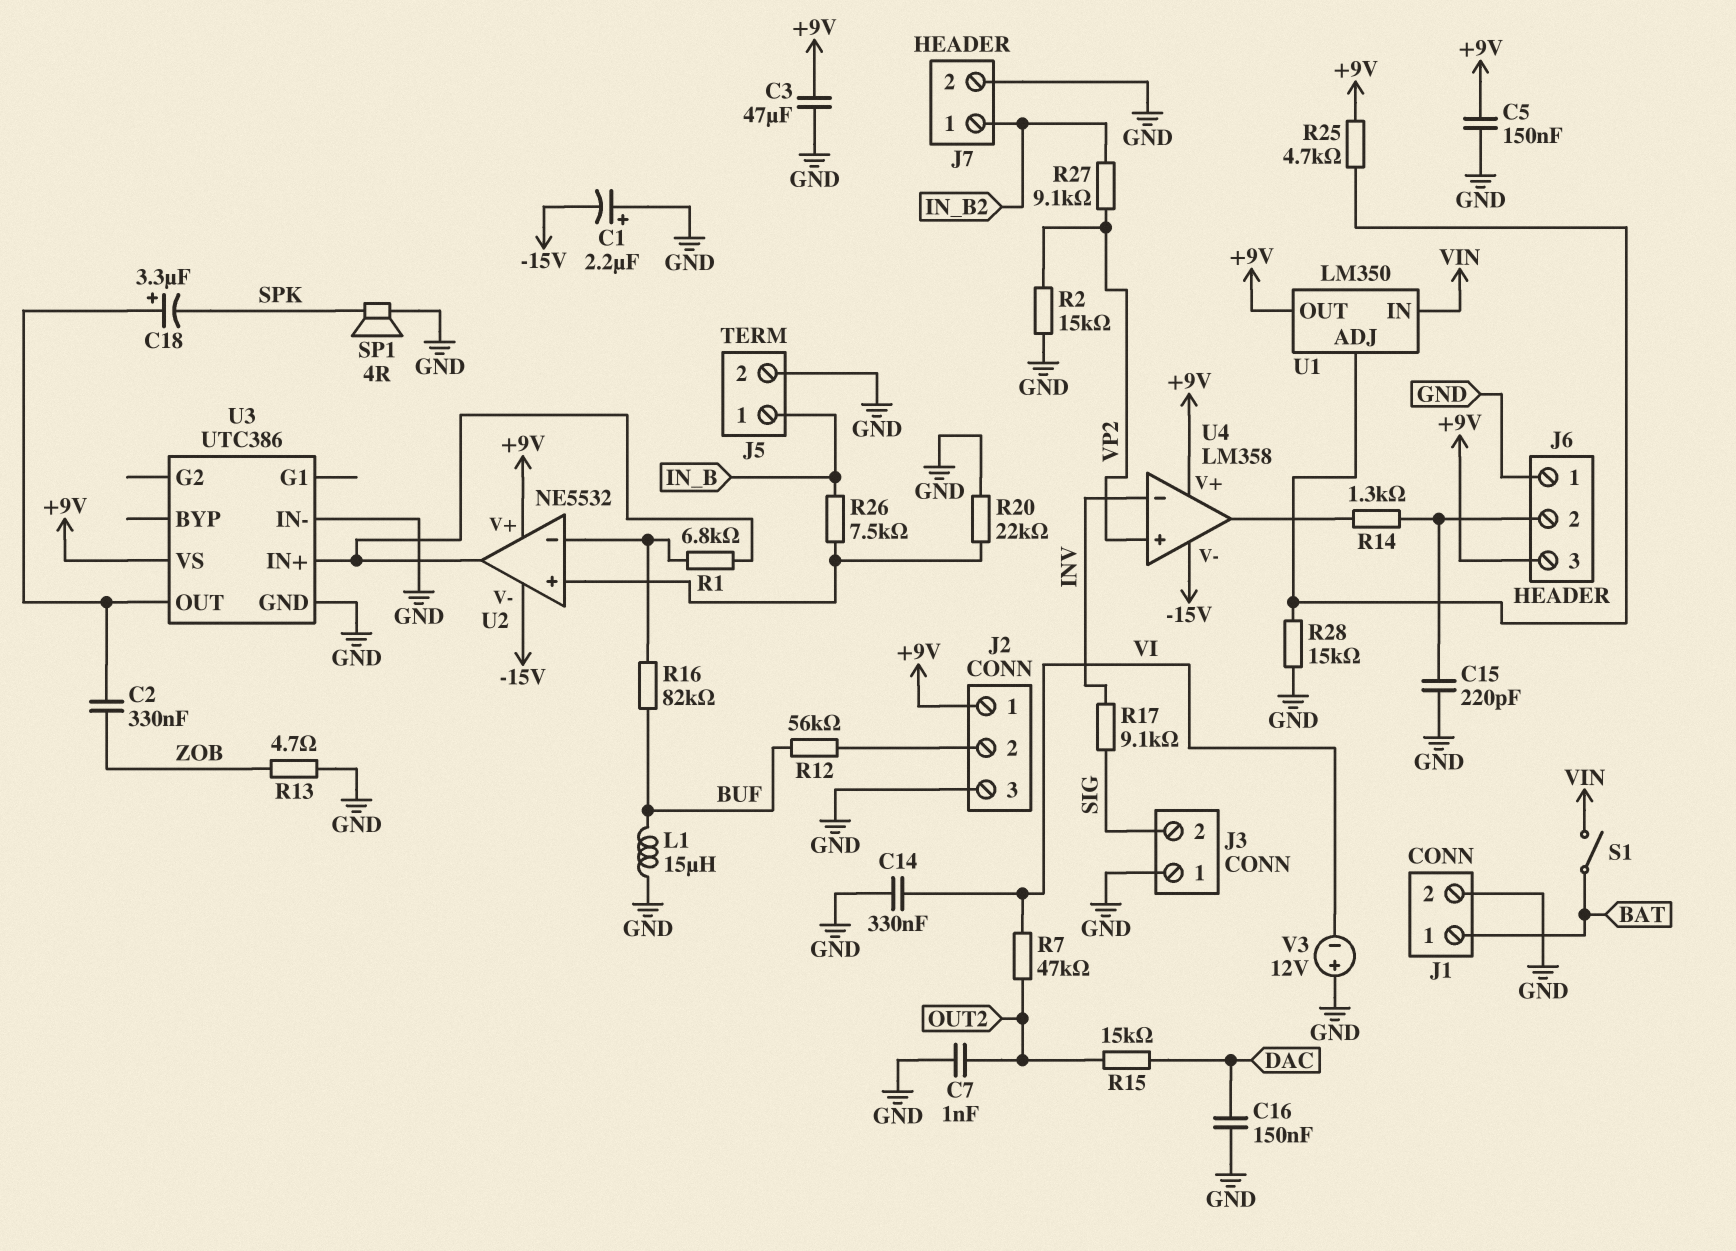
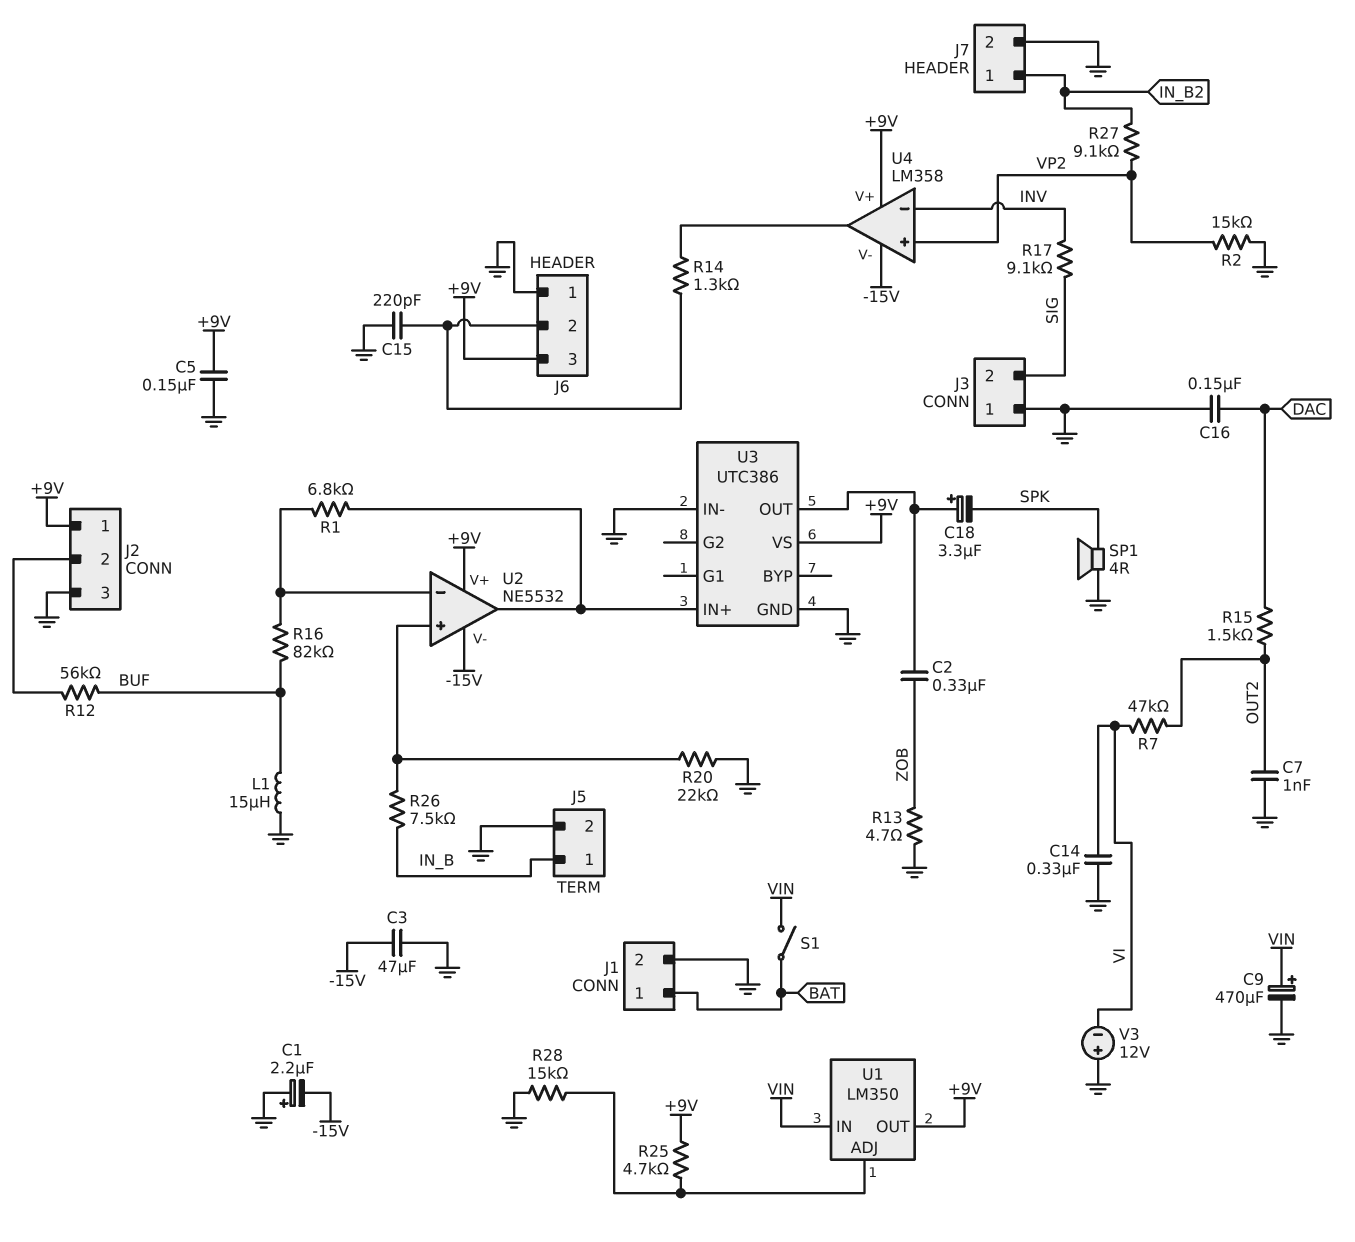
C3: 47uF (+9V, GND) -> 47uF (-15V, GND)
C9: none -> 470uF (plus VIN, minus GND)
R15: 15k (DAC, OUT2) -> 1.5k (DAC, OUT2)

